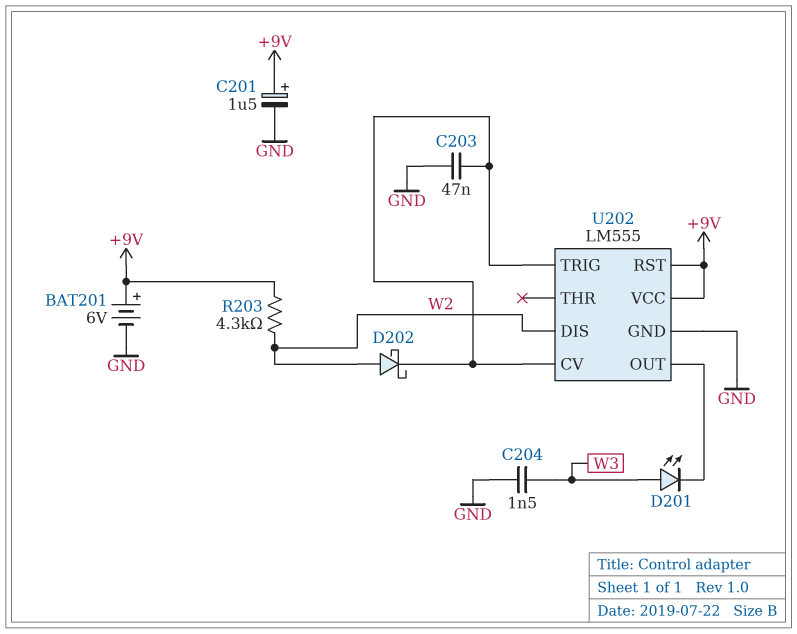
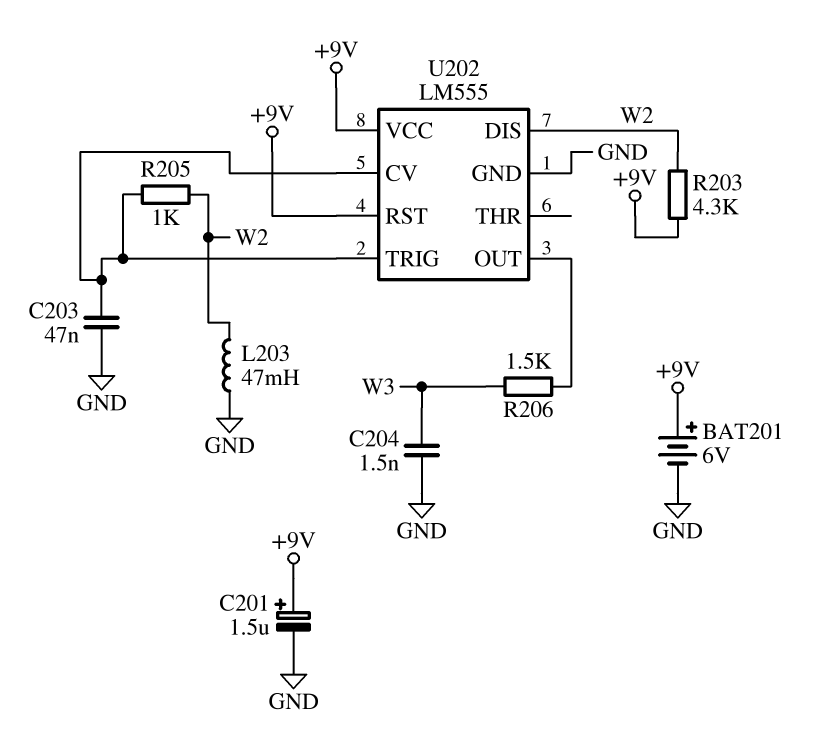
D201: LED (A W3, K U202/OUT) -> none
D202: schottky (A W2, K U202/CV) -> none
L203: none -> 47mH (GND, W2)
R205: none -> 1k (U202/CV, W2)
R206: none -> 1.5k (U202/OUT, W3)

